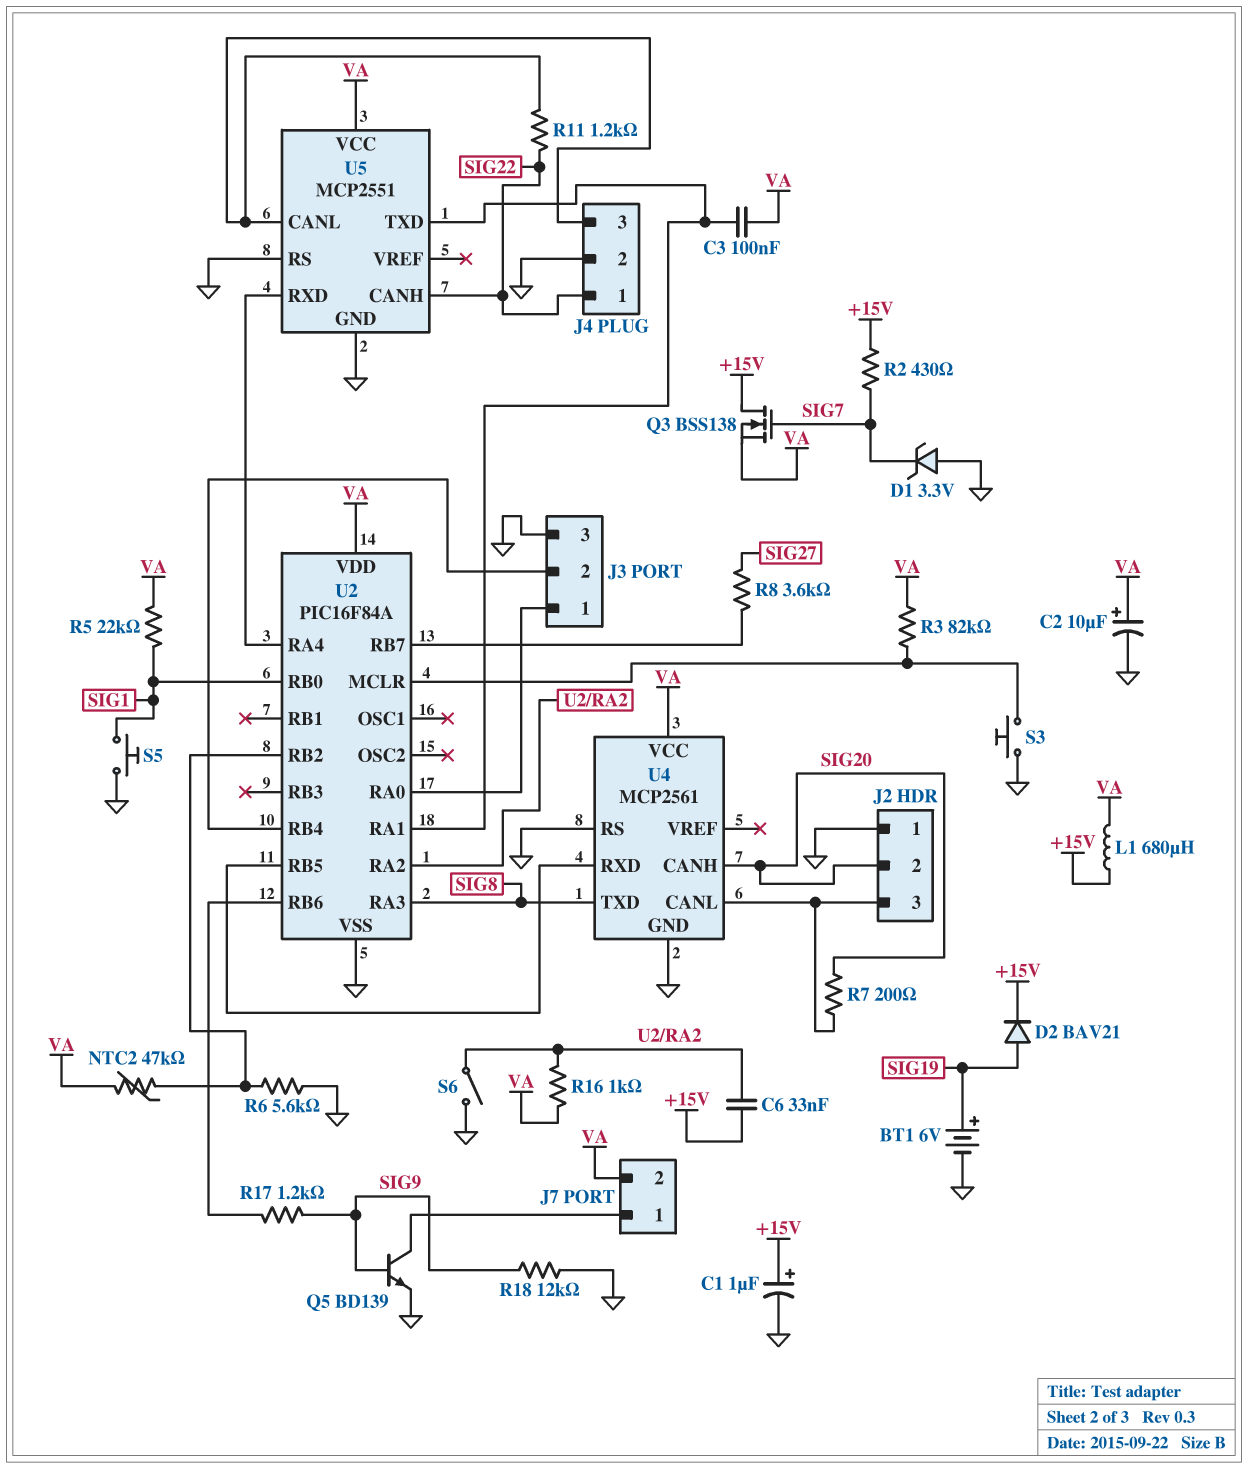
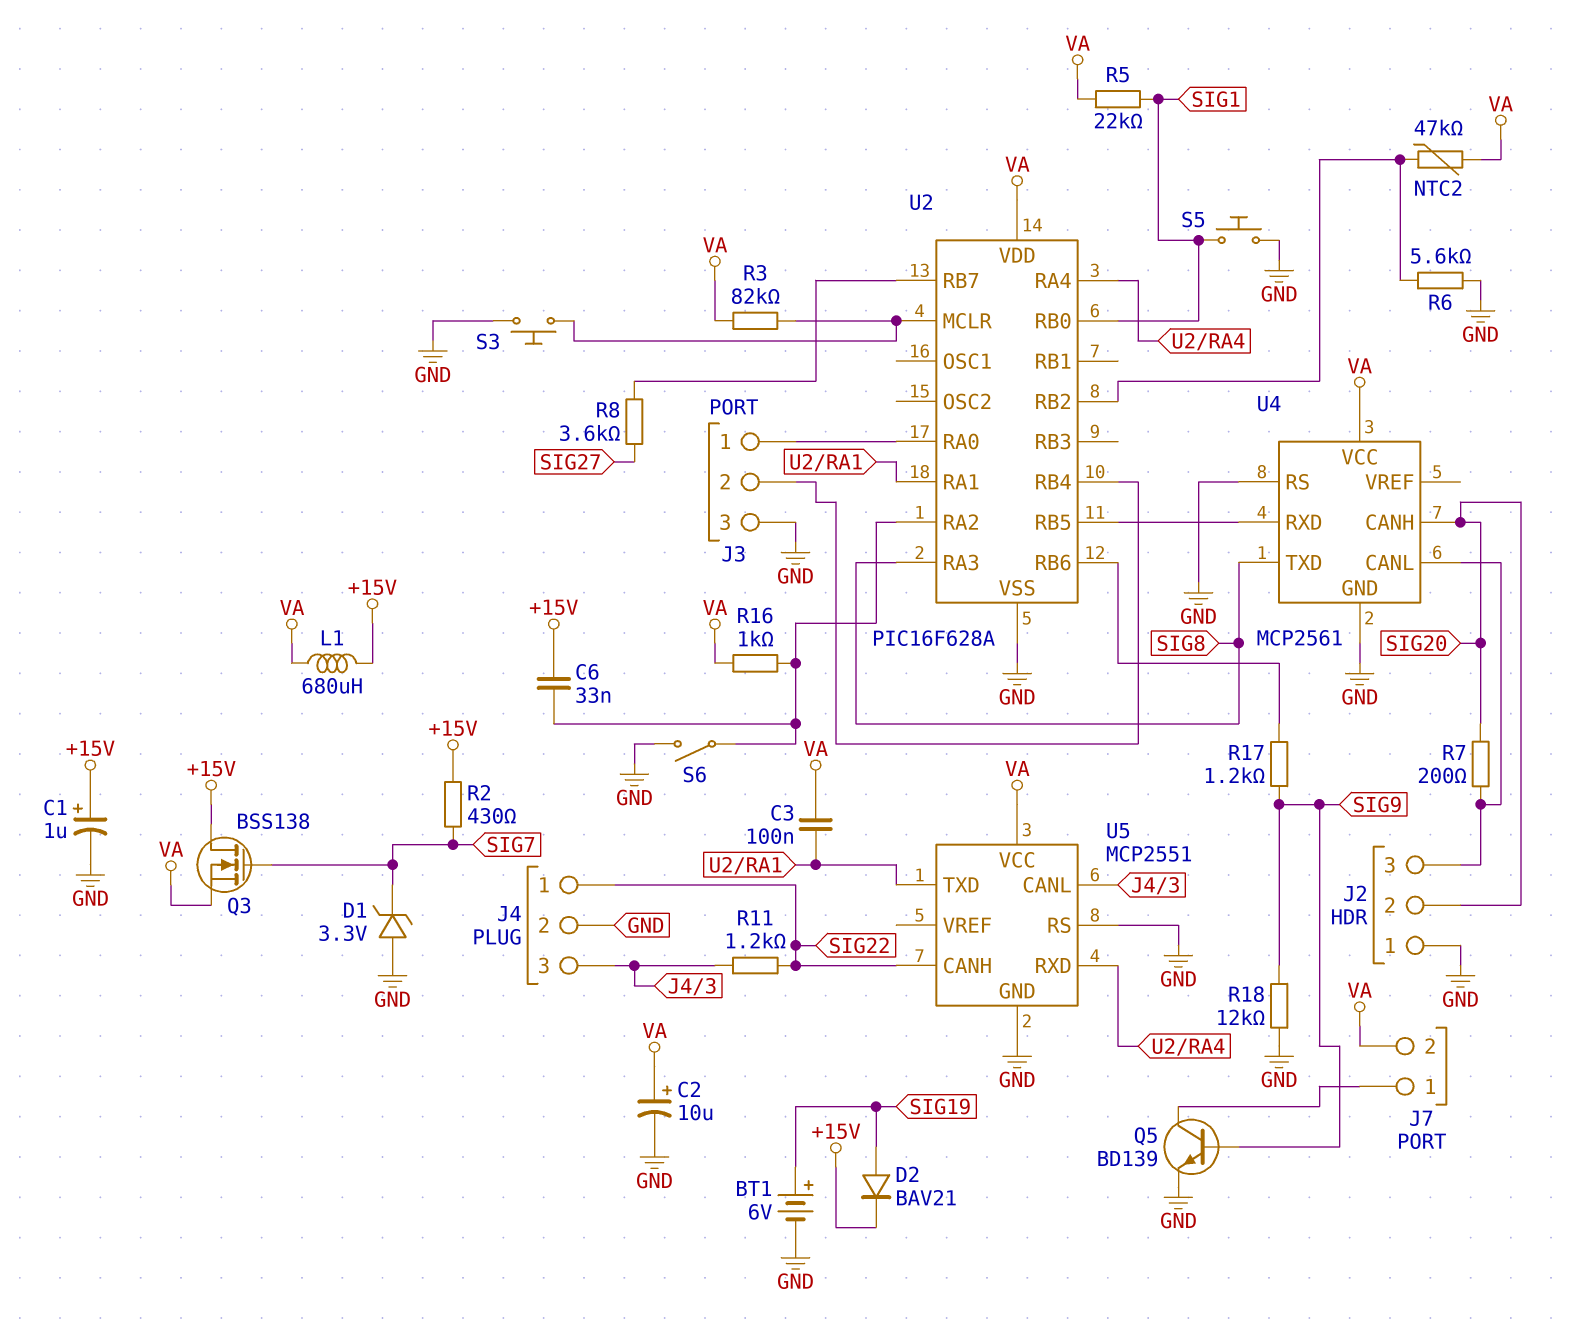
U2: PIC16F84A -> PIC16F628A

